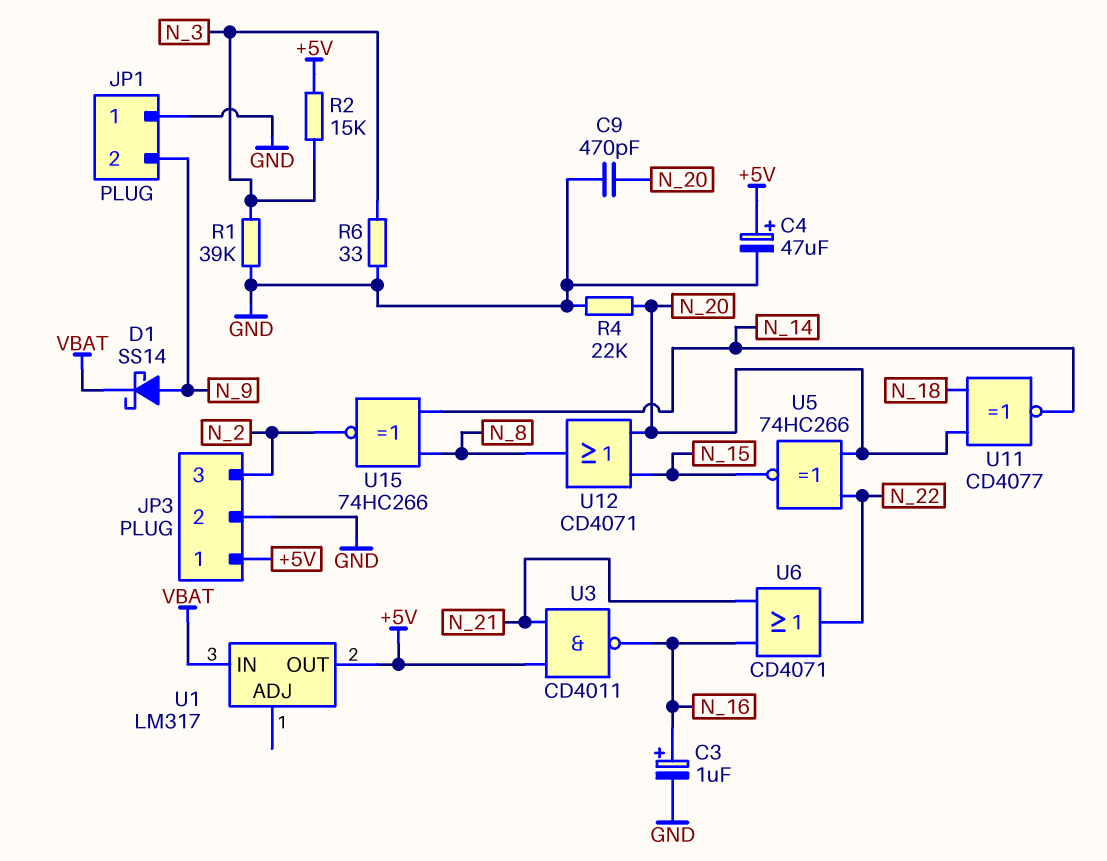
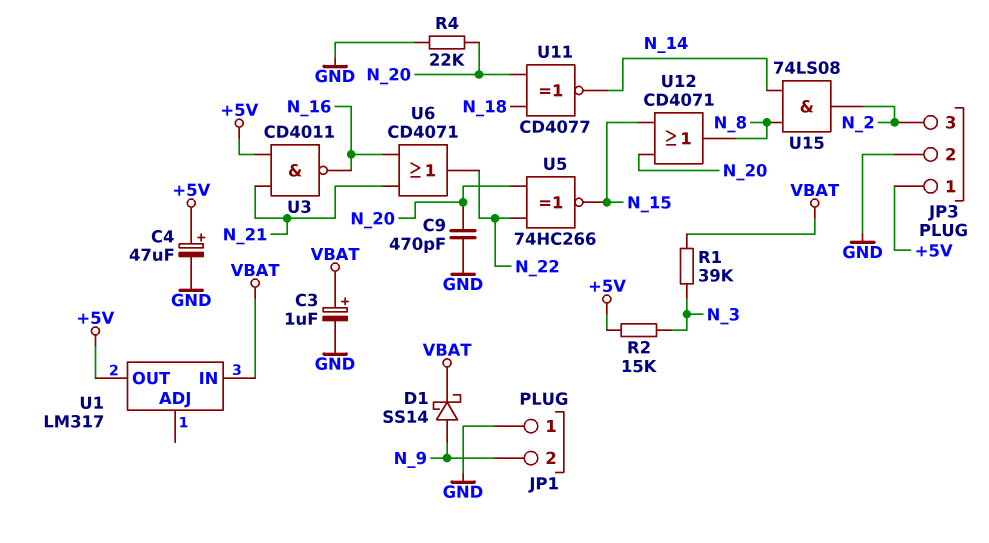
C3: 1uF (plus N_16, minus GND) -> 1uF (plus VBAT, minus GND)
R1: 39k (GND, N_3) -> 39k (N_3, VBAT)
R6: 33 (GND, N_3) -> none
U15: XNOR 74HC266 (in N_8, in N_14, out N_2) -> AND 74LS08 (in N_8, in N_14, out N_2)

